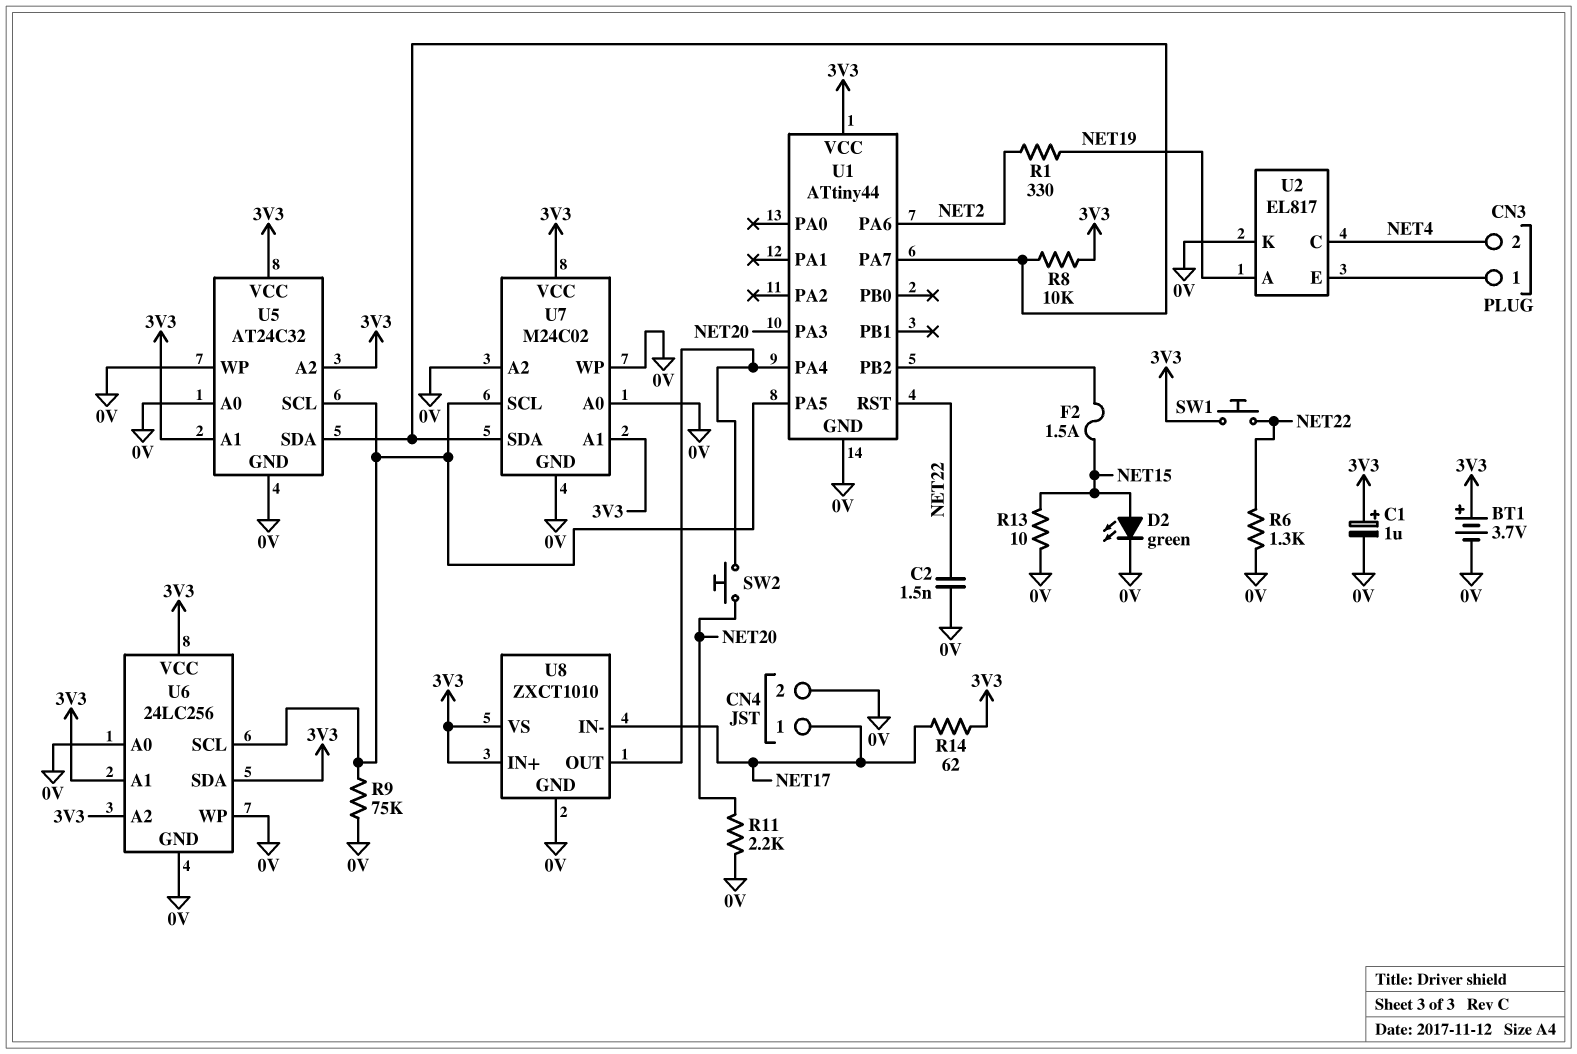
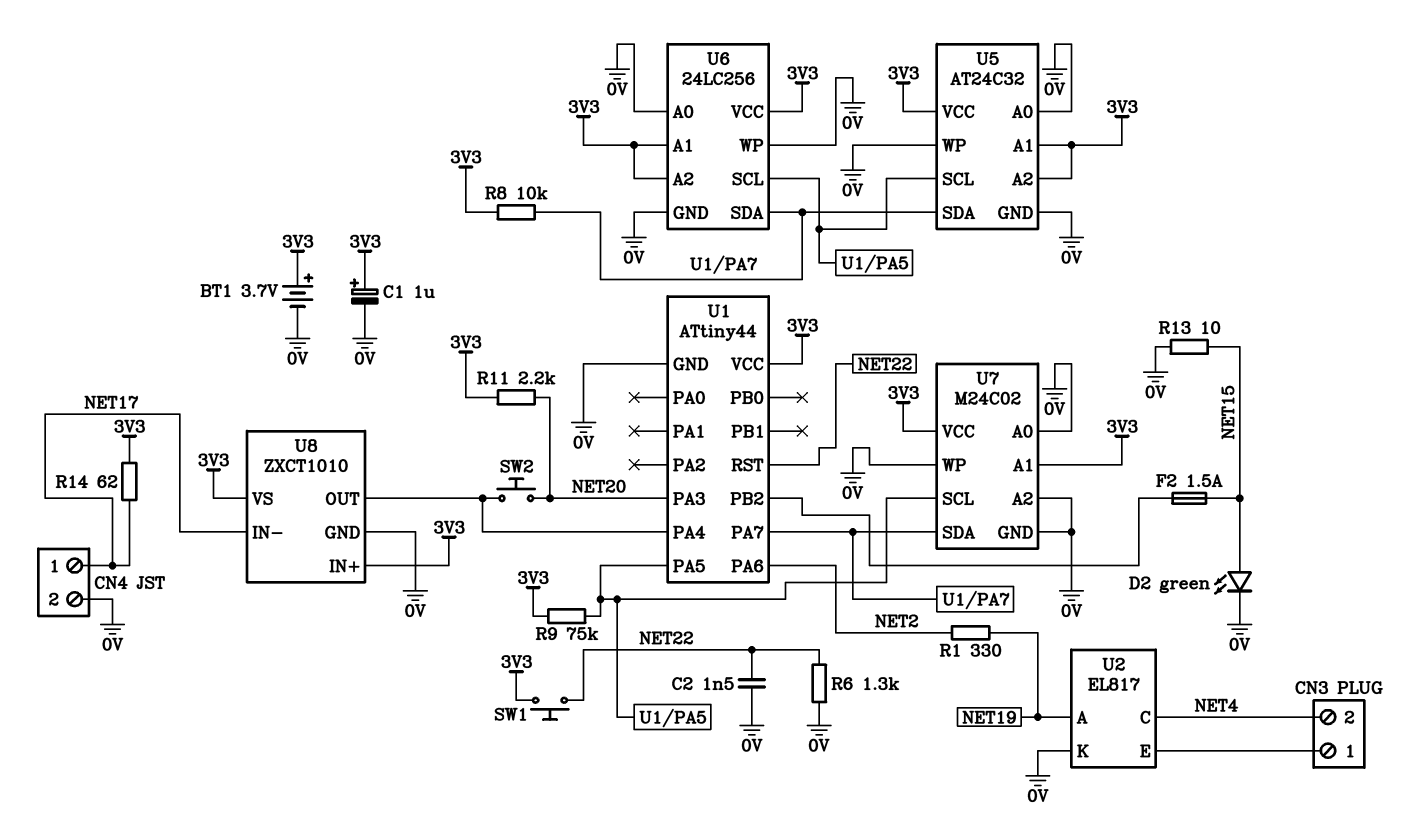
R9: 75k (0V, U1/PA5) -> 75k (3V3, U1/PA5)
R11: 2.2k (0V, NET20) -> 2.2k (3V3, NET20)
U6 pin SDA: 3V3 -> U1/PA7

